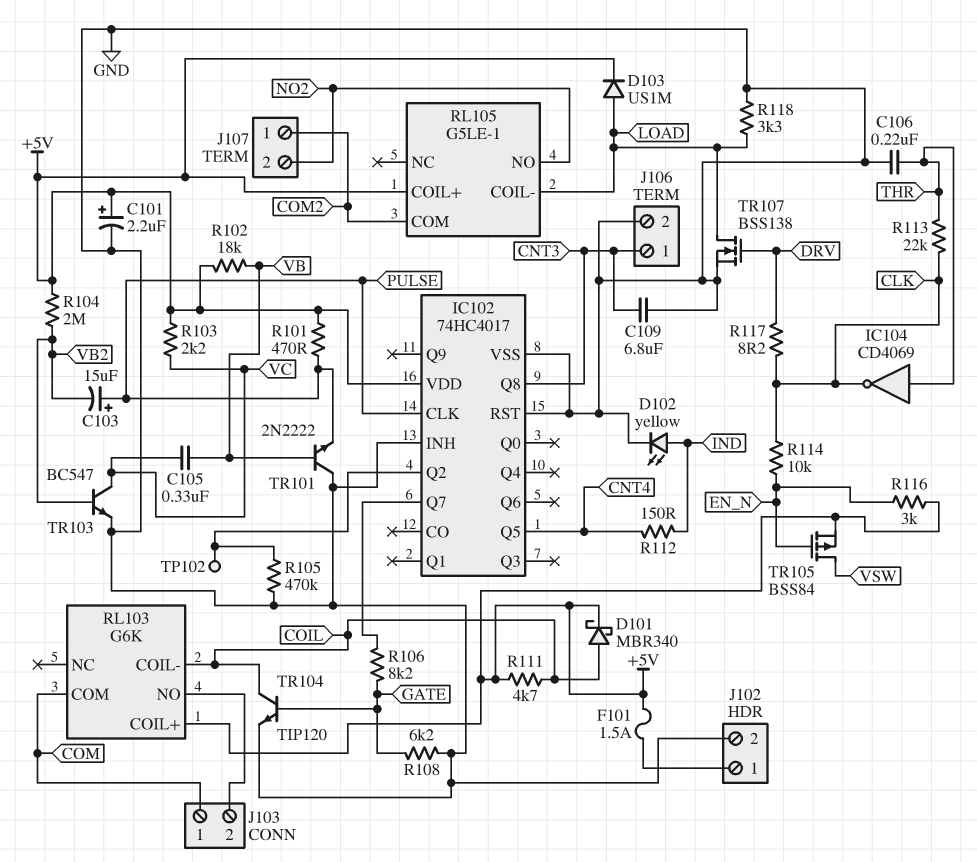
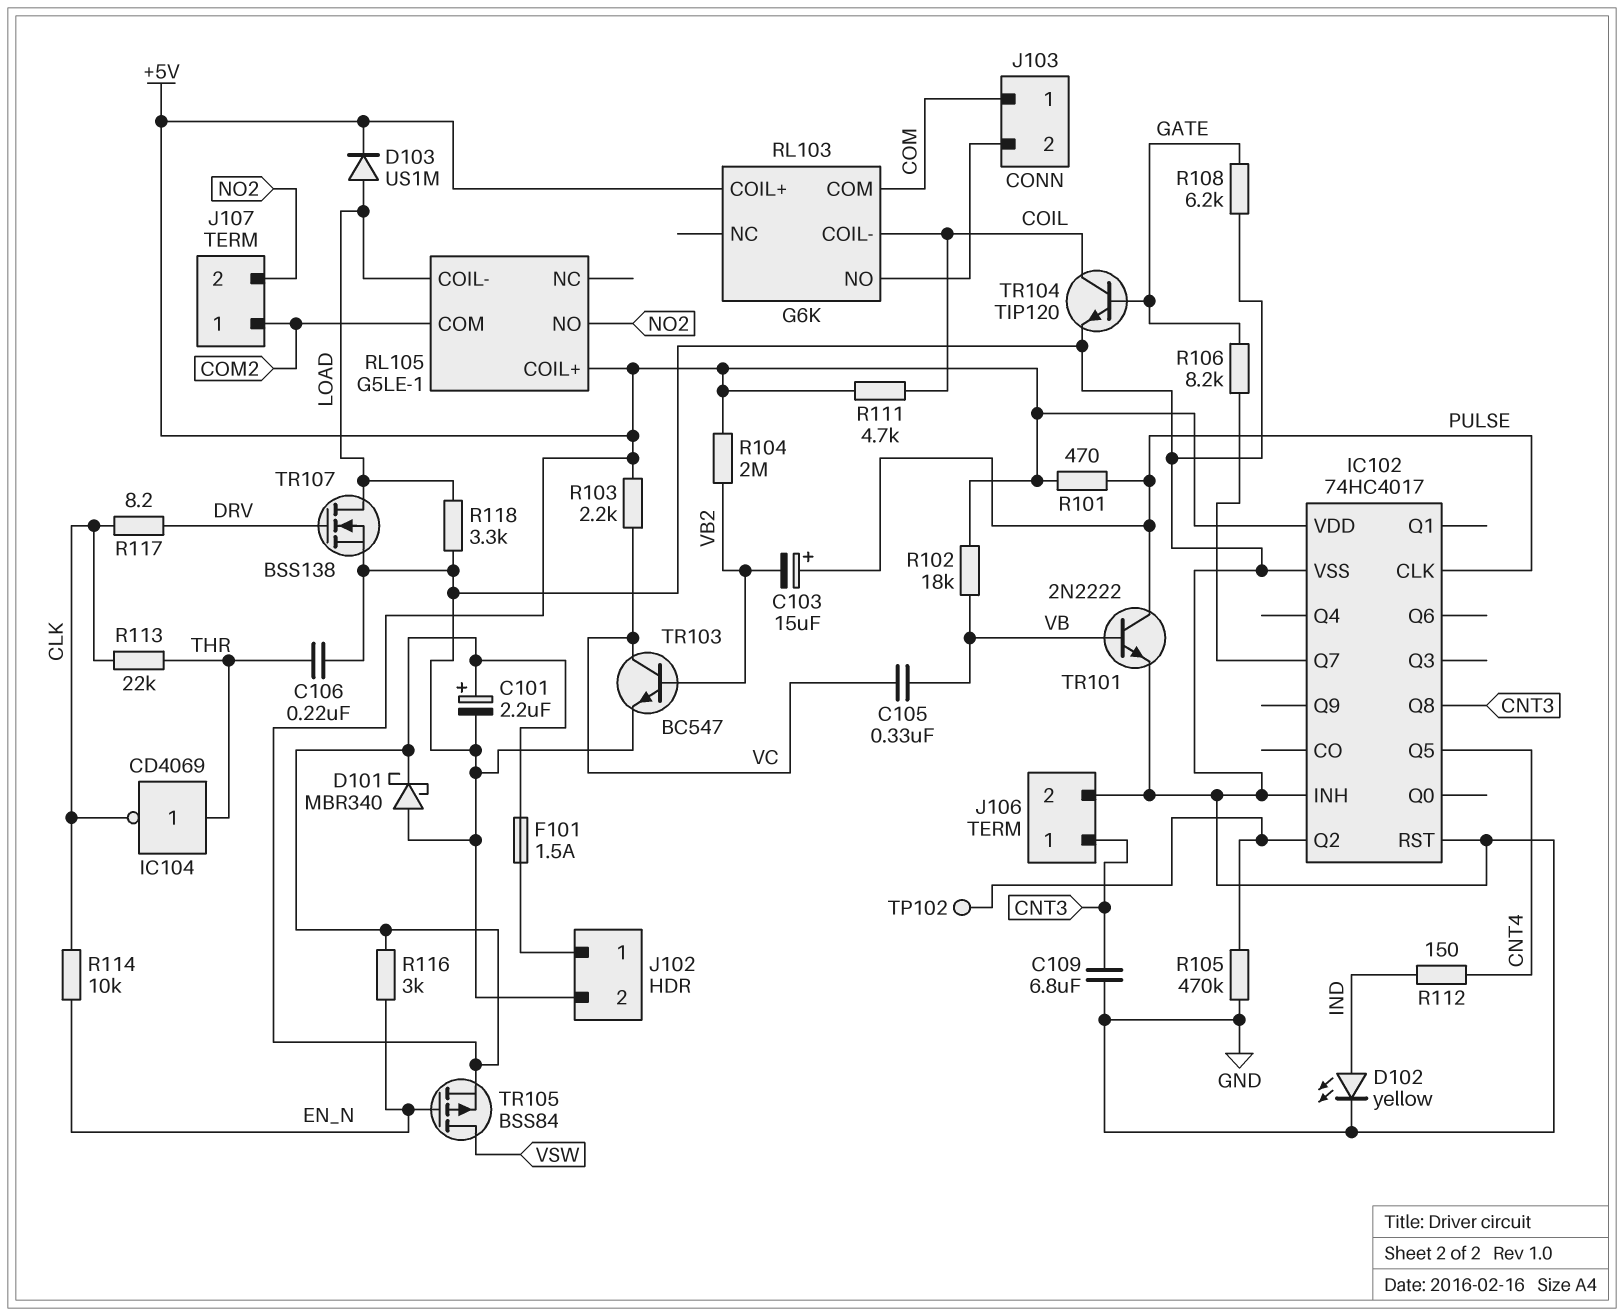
D101: schottky MBR340 (A COIL, K +5V) -> schottky MBR340 (A GND, K +5V)
TR101: NPN 2N2222 (B VB, C GND, E PULSE) -> NPN 2N2222 (B VB, C PULSE, E GND)

